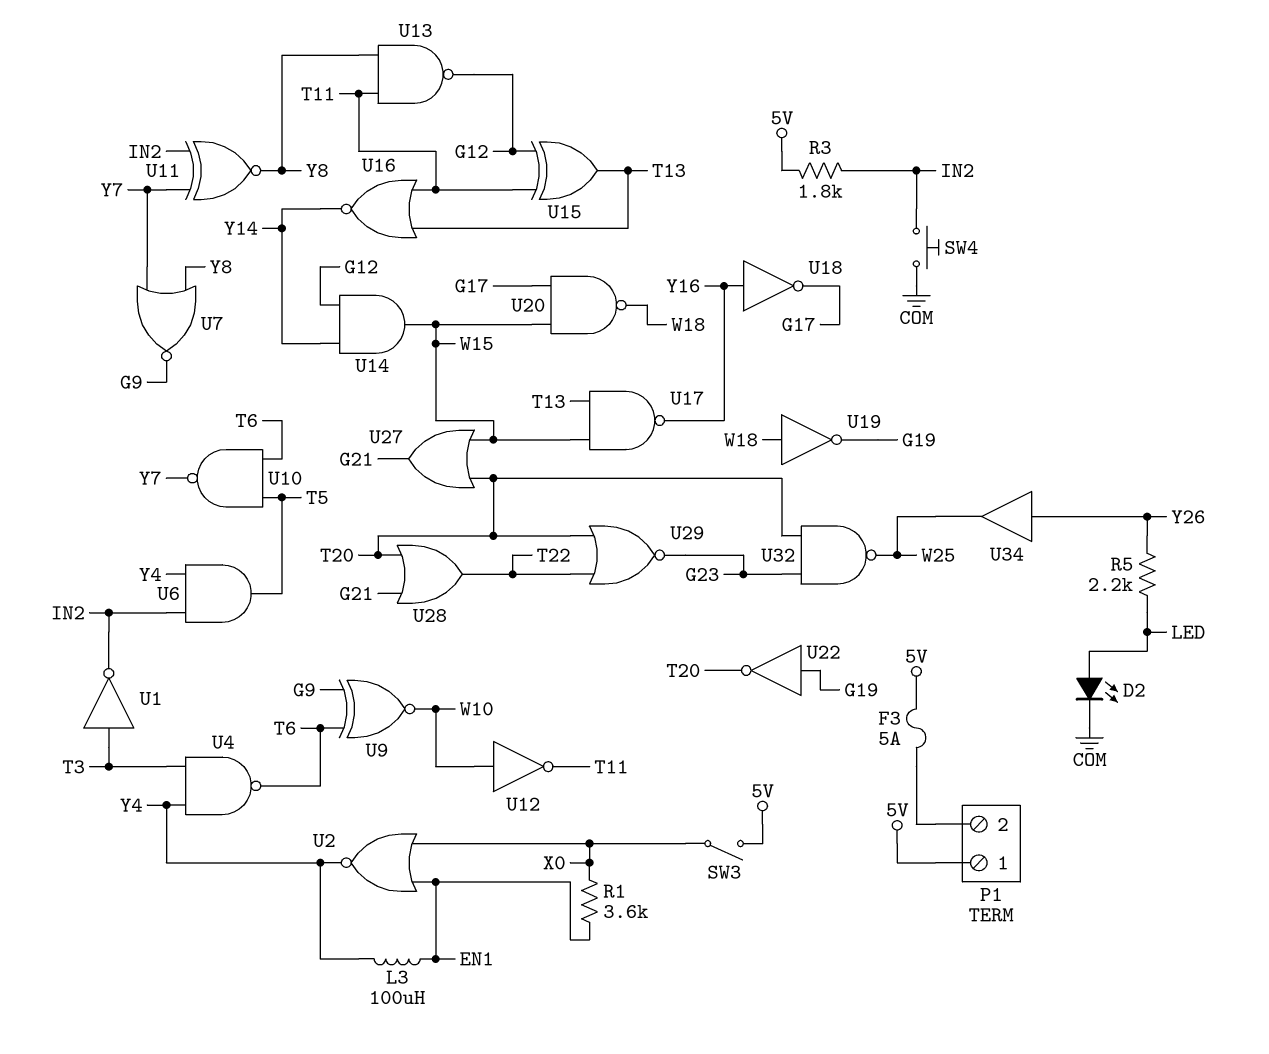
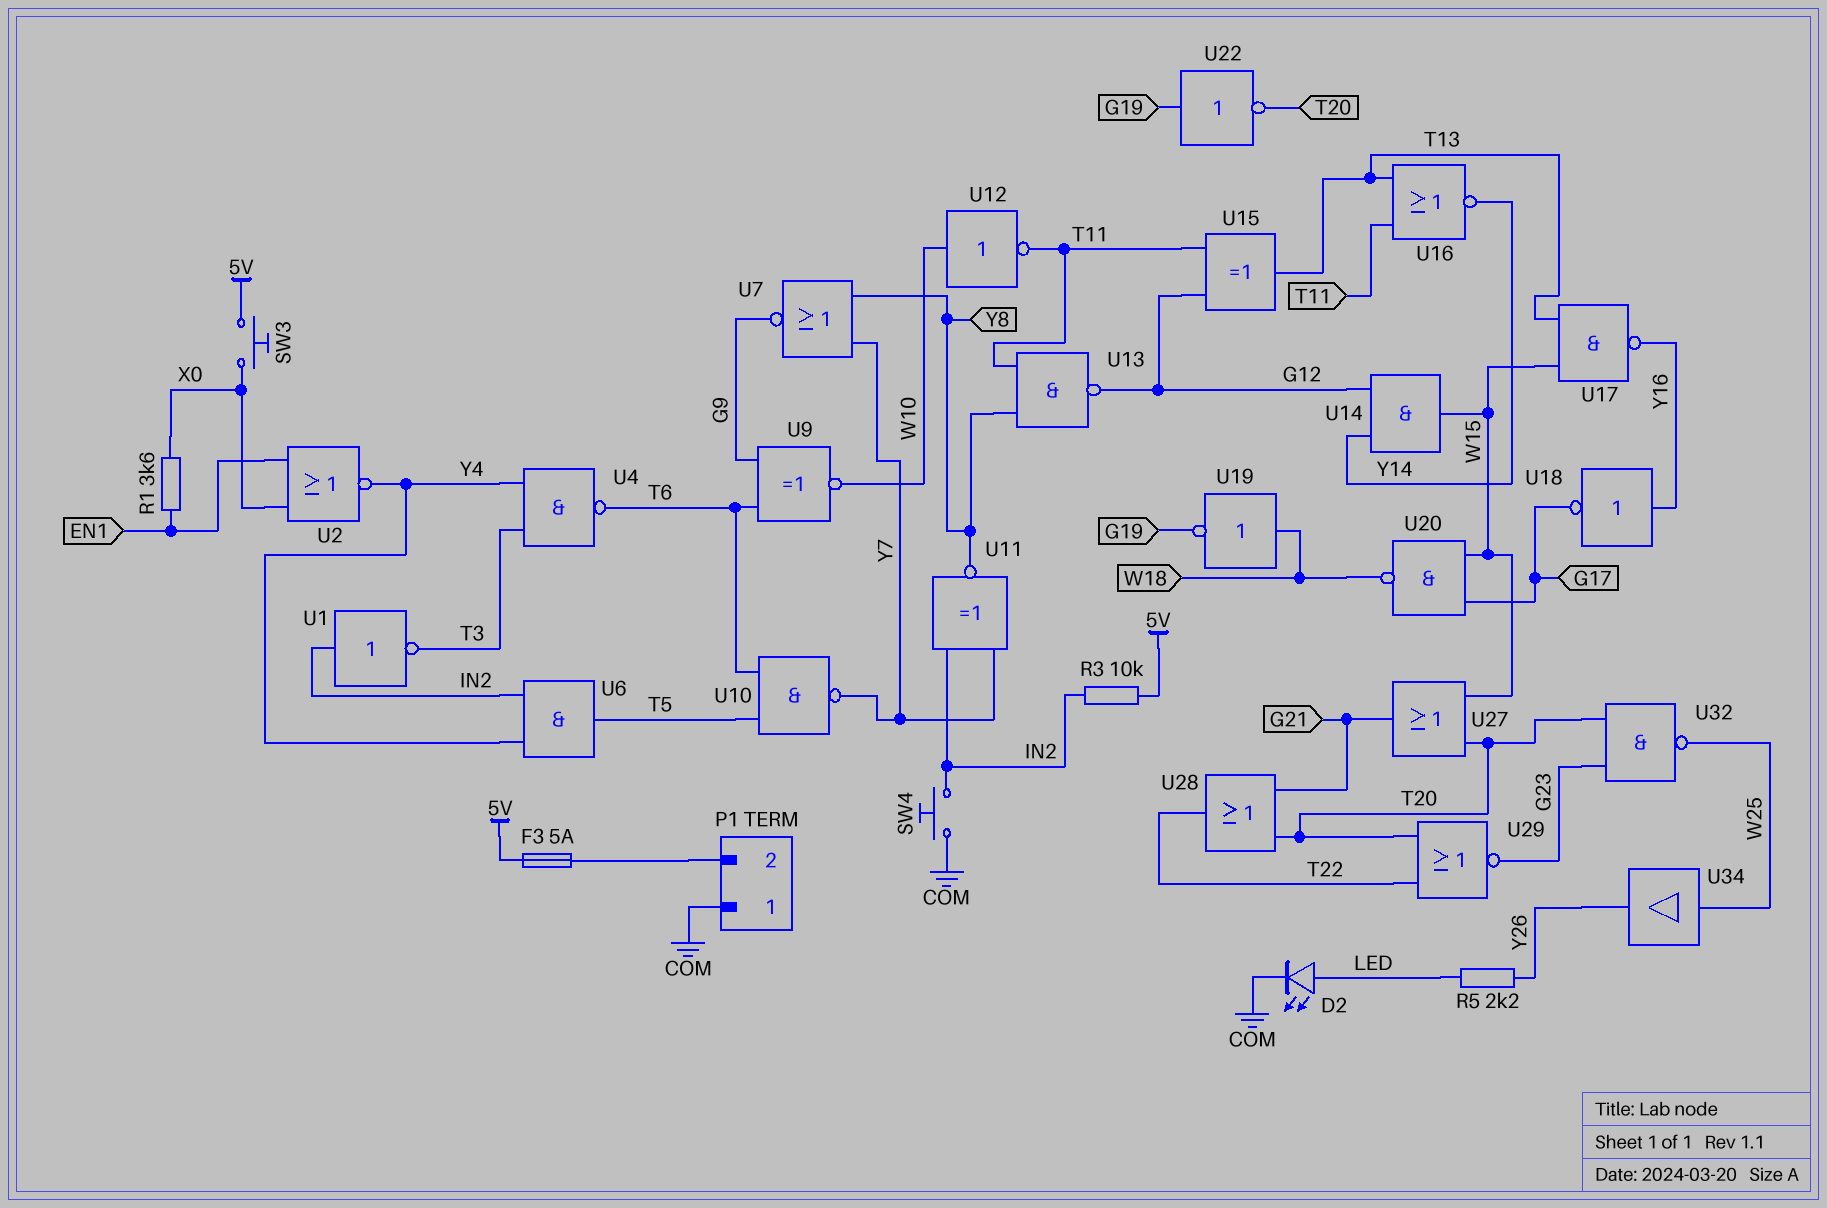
L3: 100uH (EN1, Y4) -> none
P1 pin 1: 5V -> COM
R3: 1.8k (5V, IN2) -> 10k (5V, IN2)
SW3: switch (5V, X0) -> button (5V, X0)
U1: NOT (in T3, out IN2) -> NOT (in IN2, out T3)
U34: buffer (in Y26, out W25) -> buffer (in W25, out Y26)

